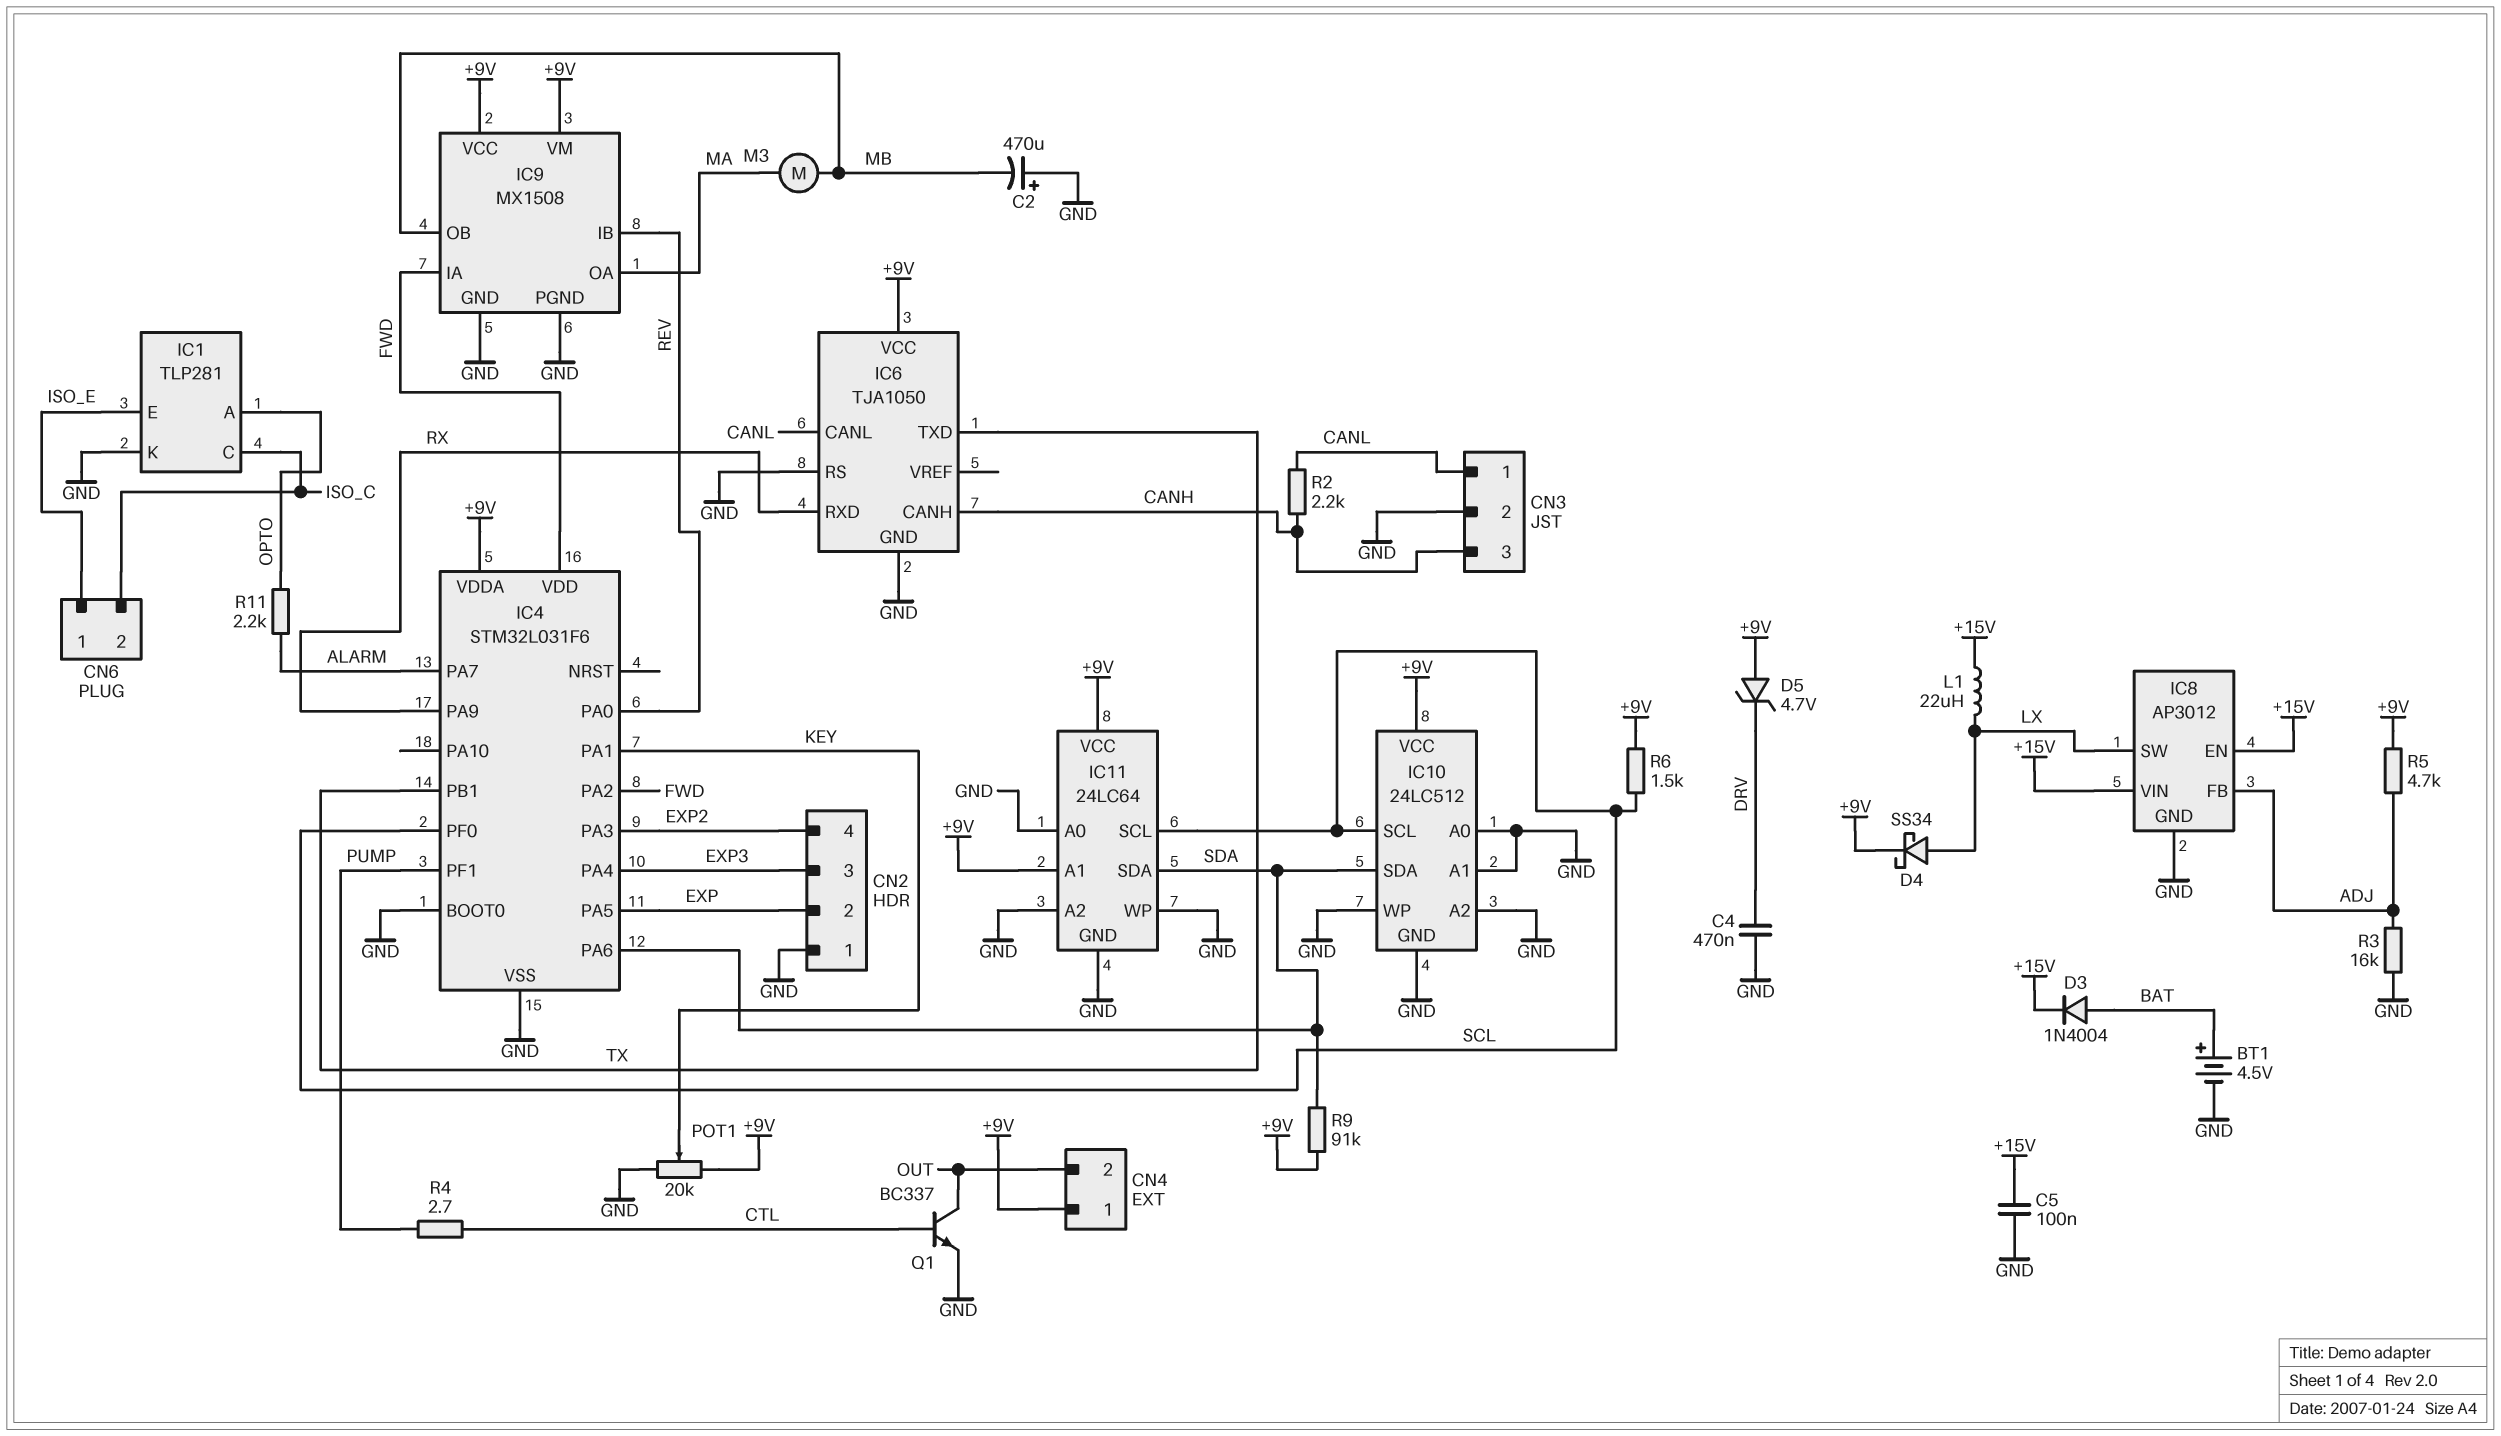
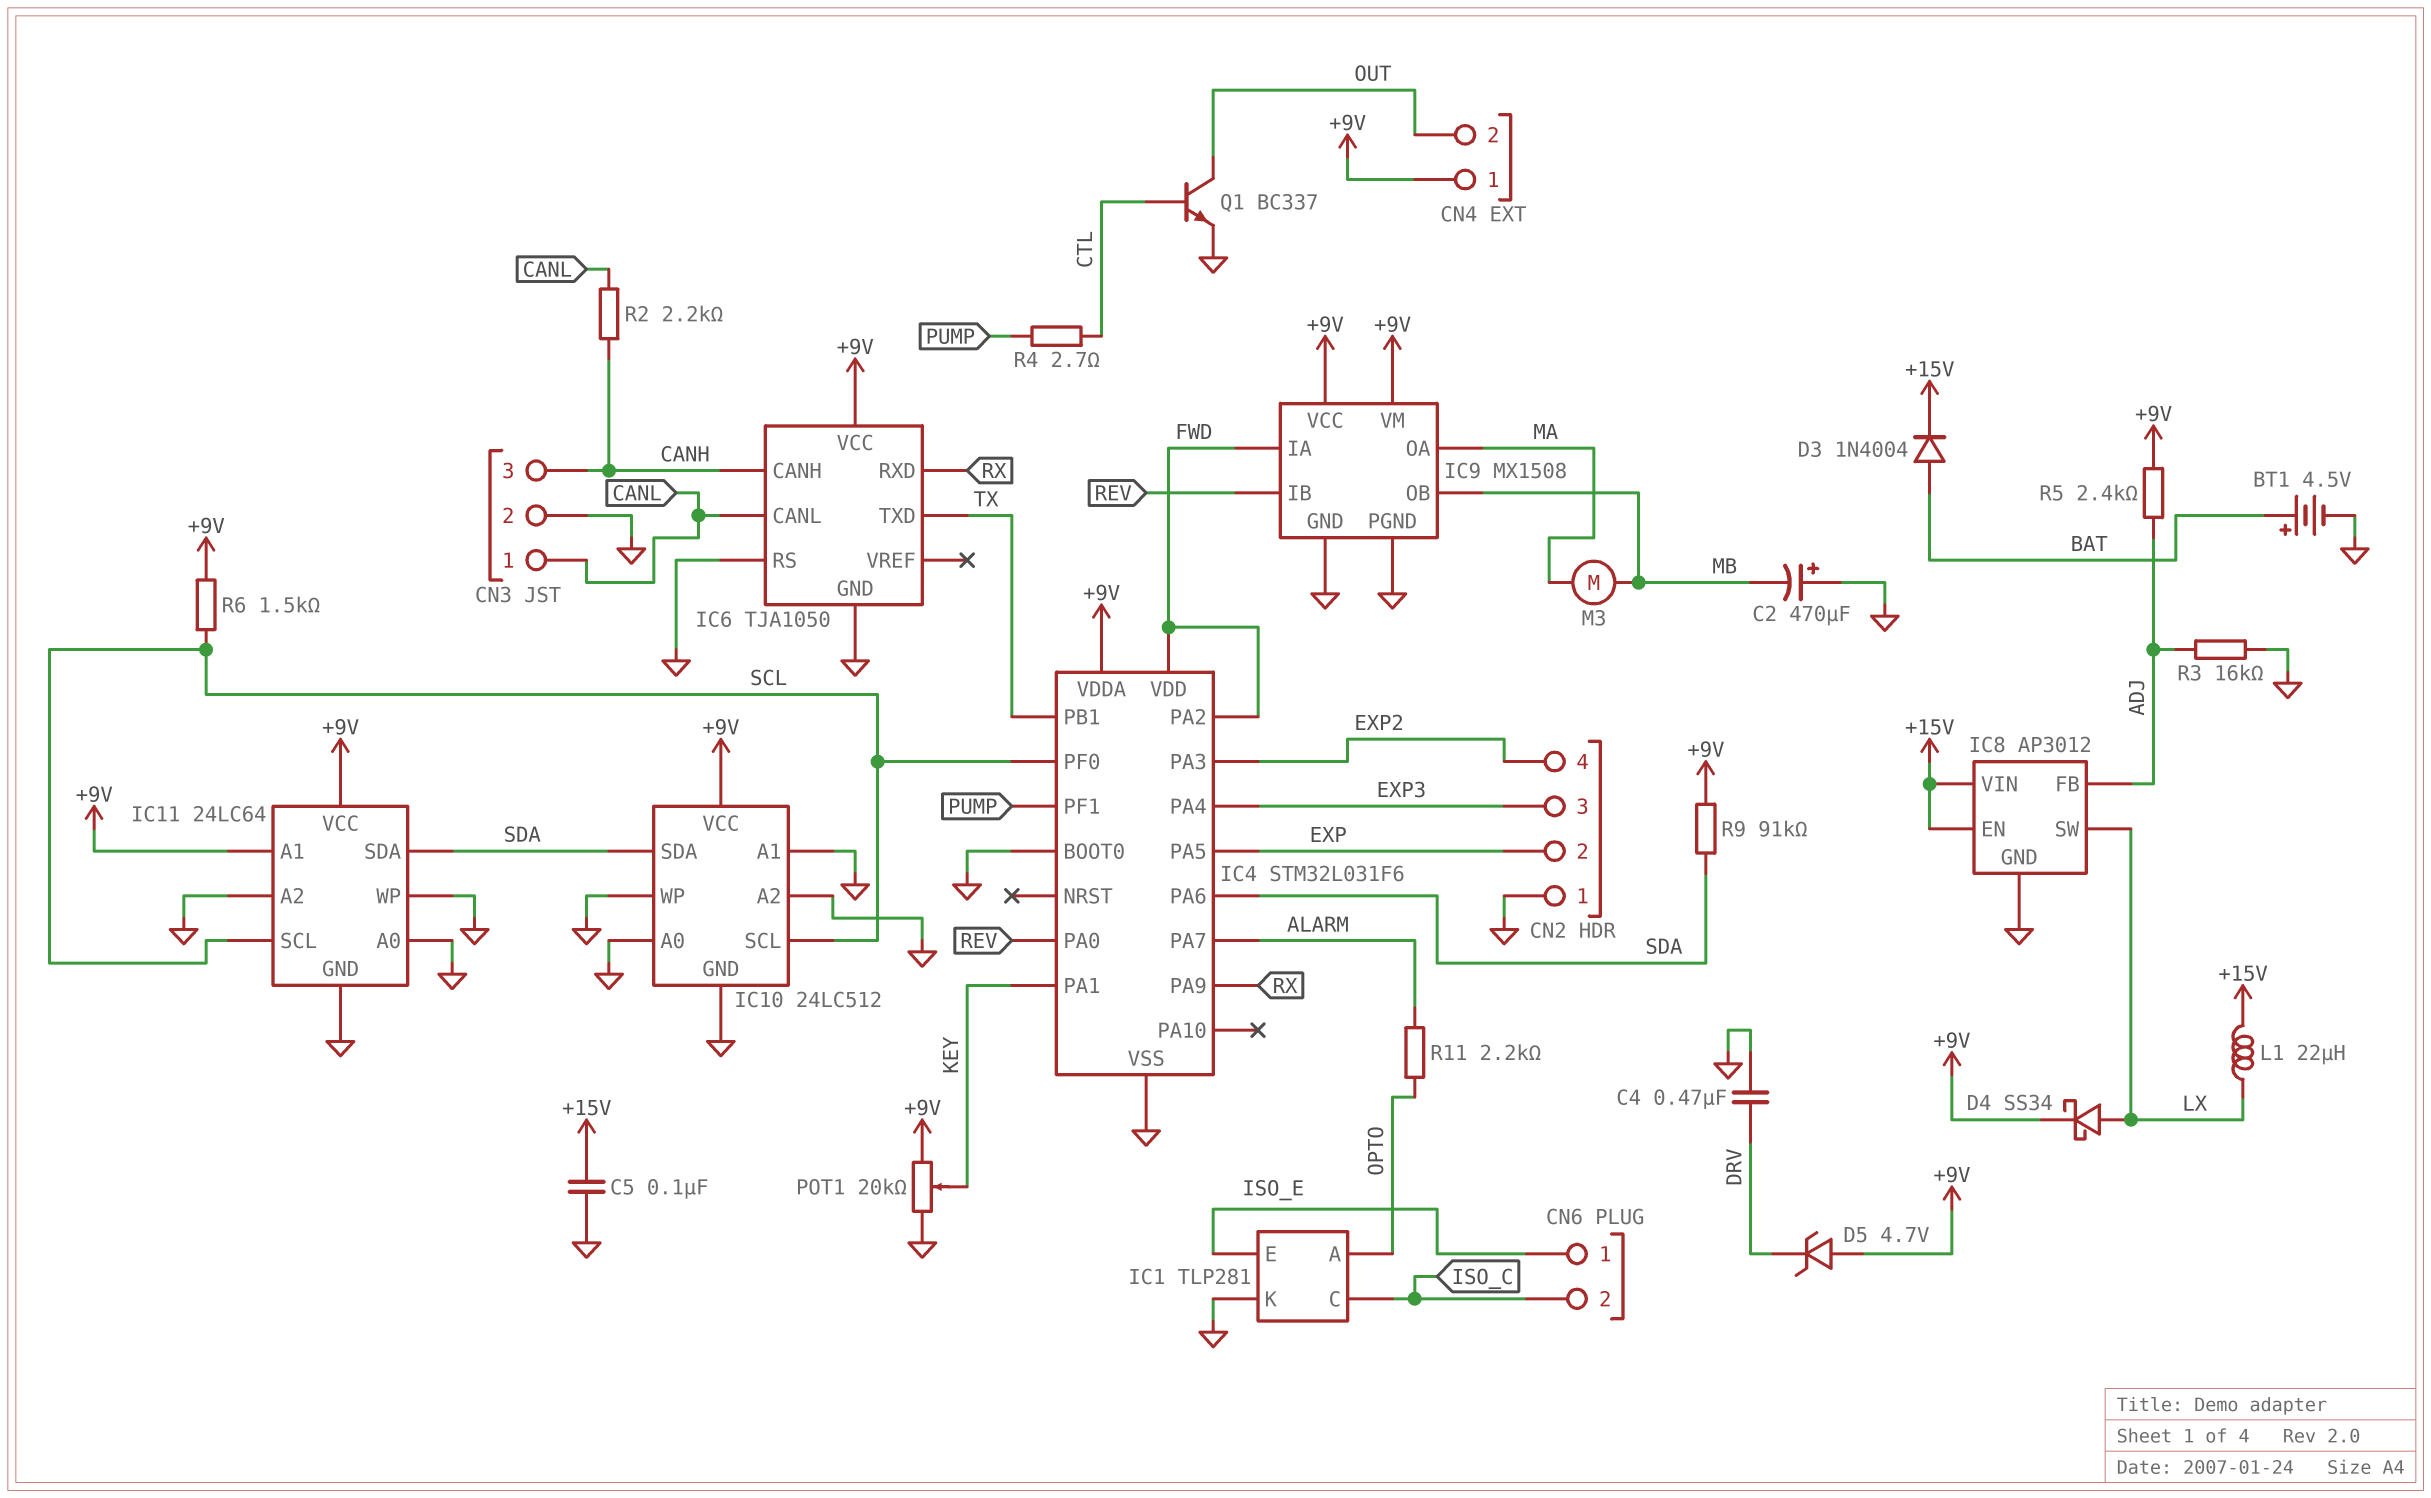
R5: 4.7k (+9V, ADJ) -> 2.4k (+9V, ADJ)

